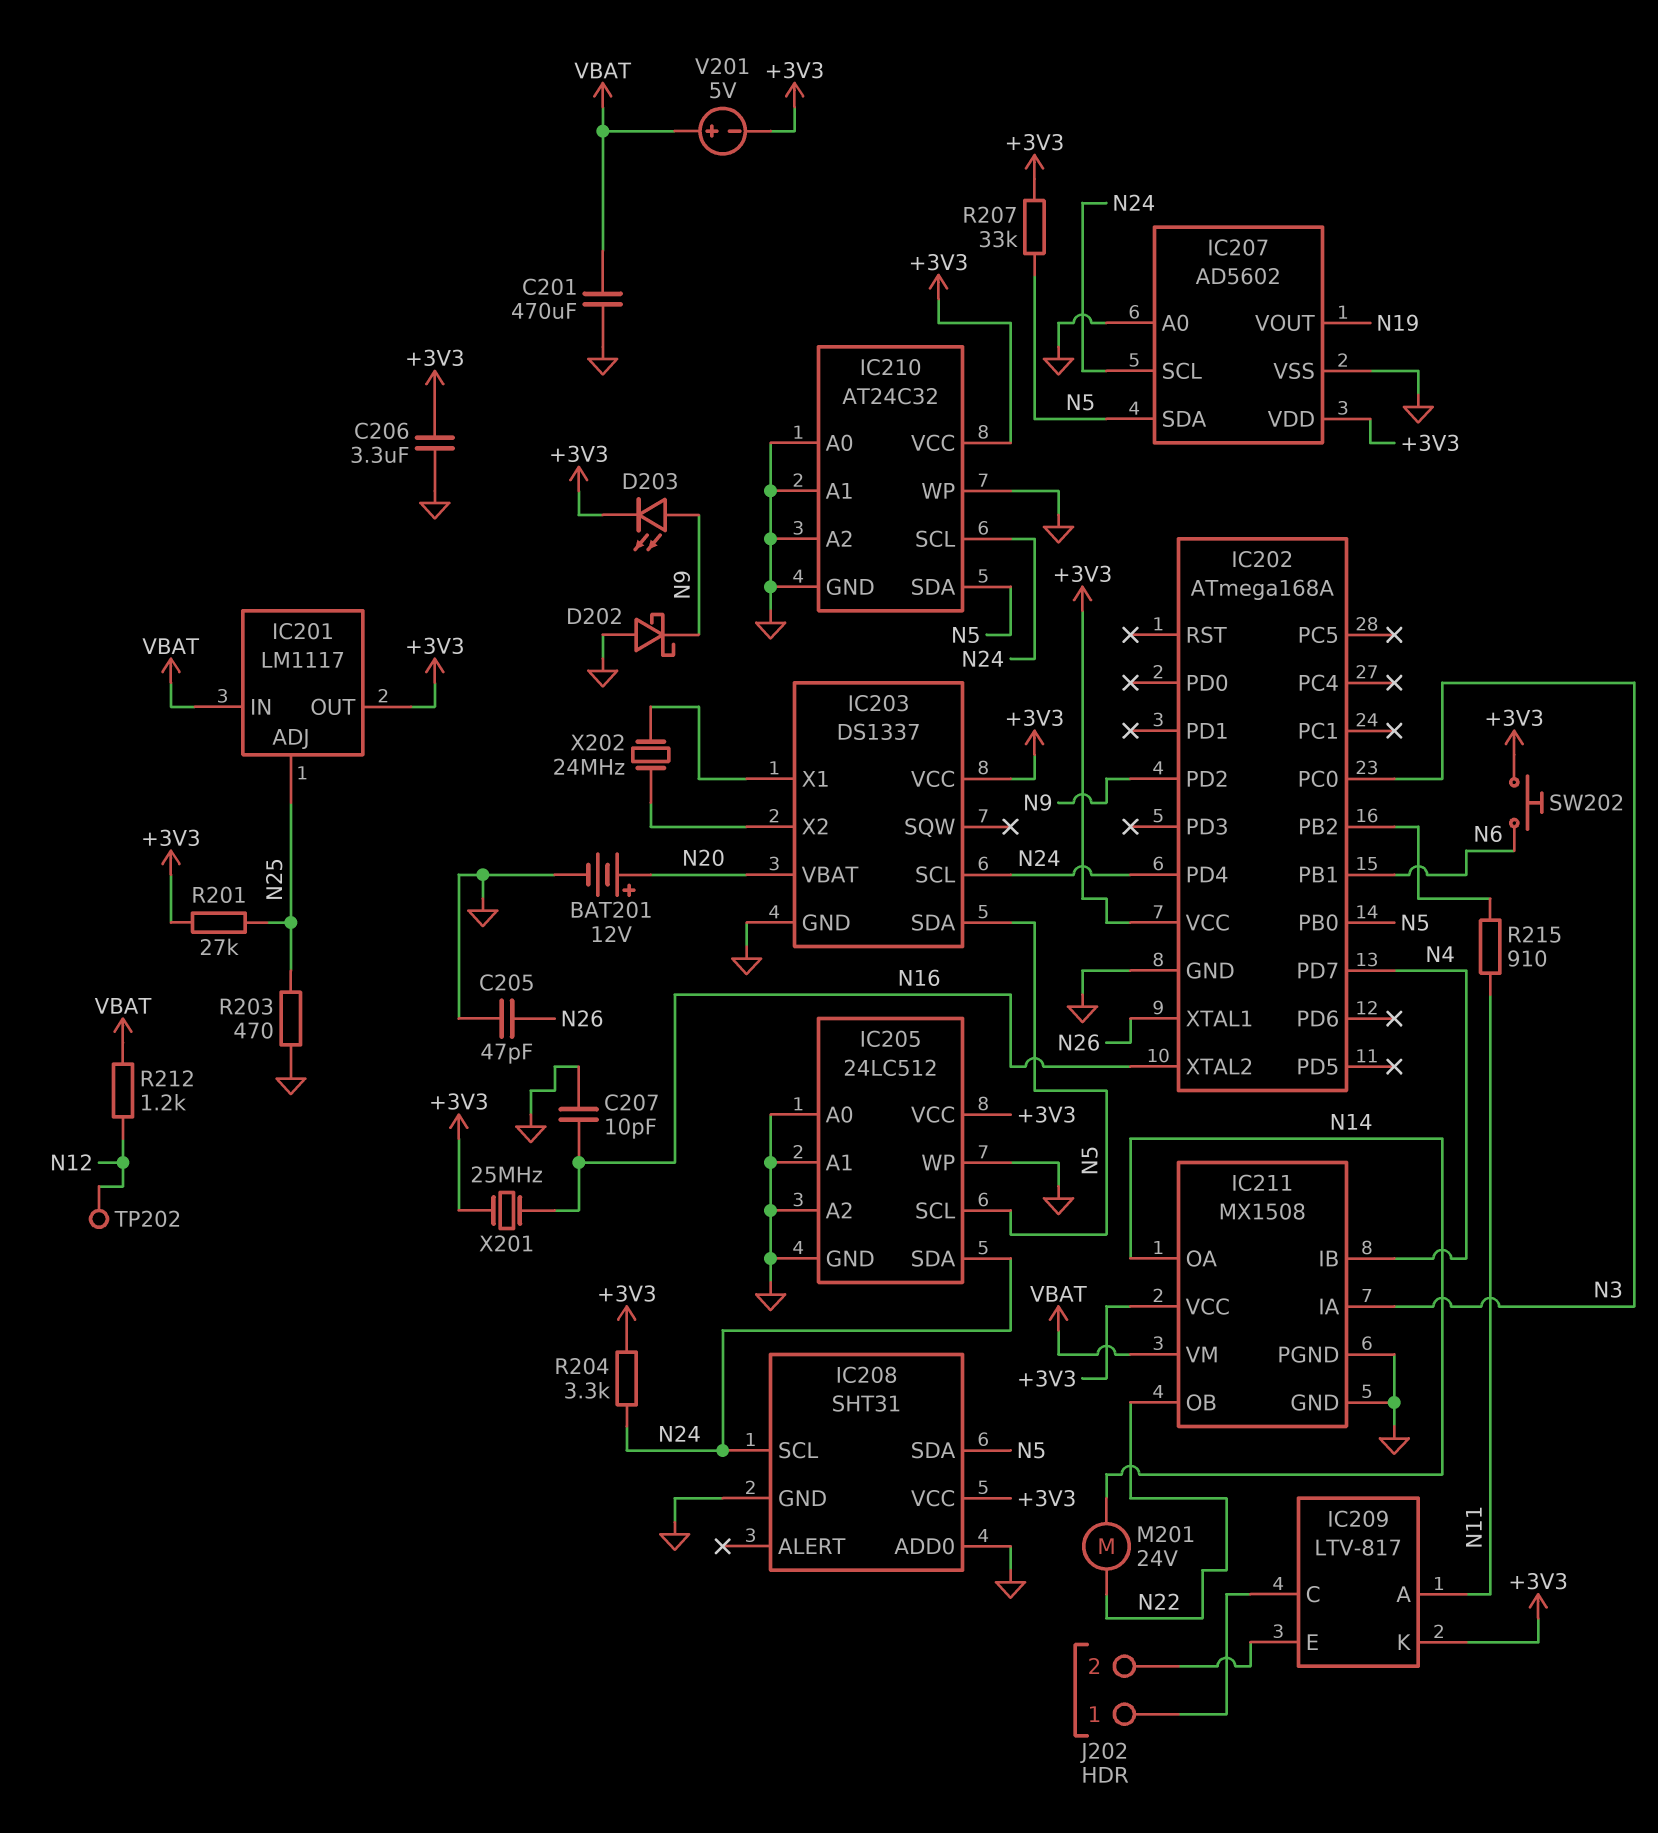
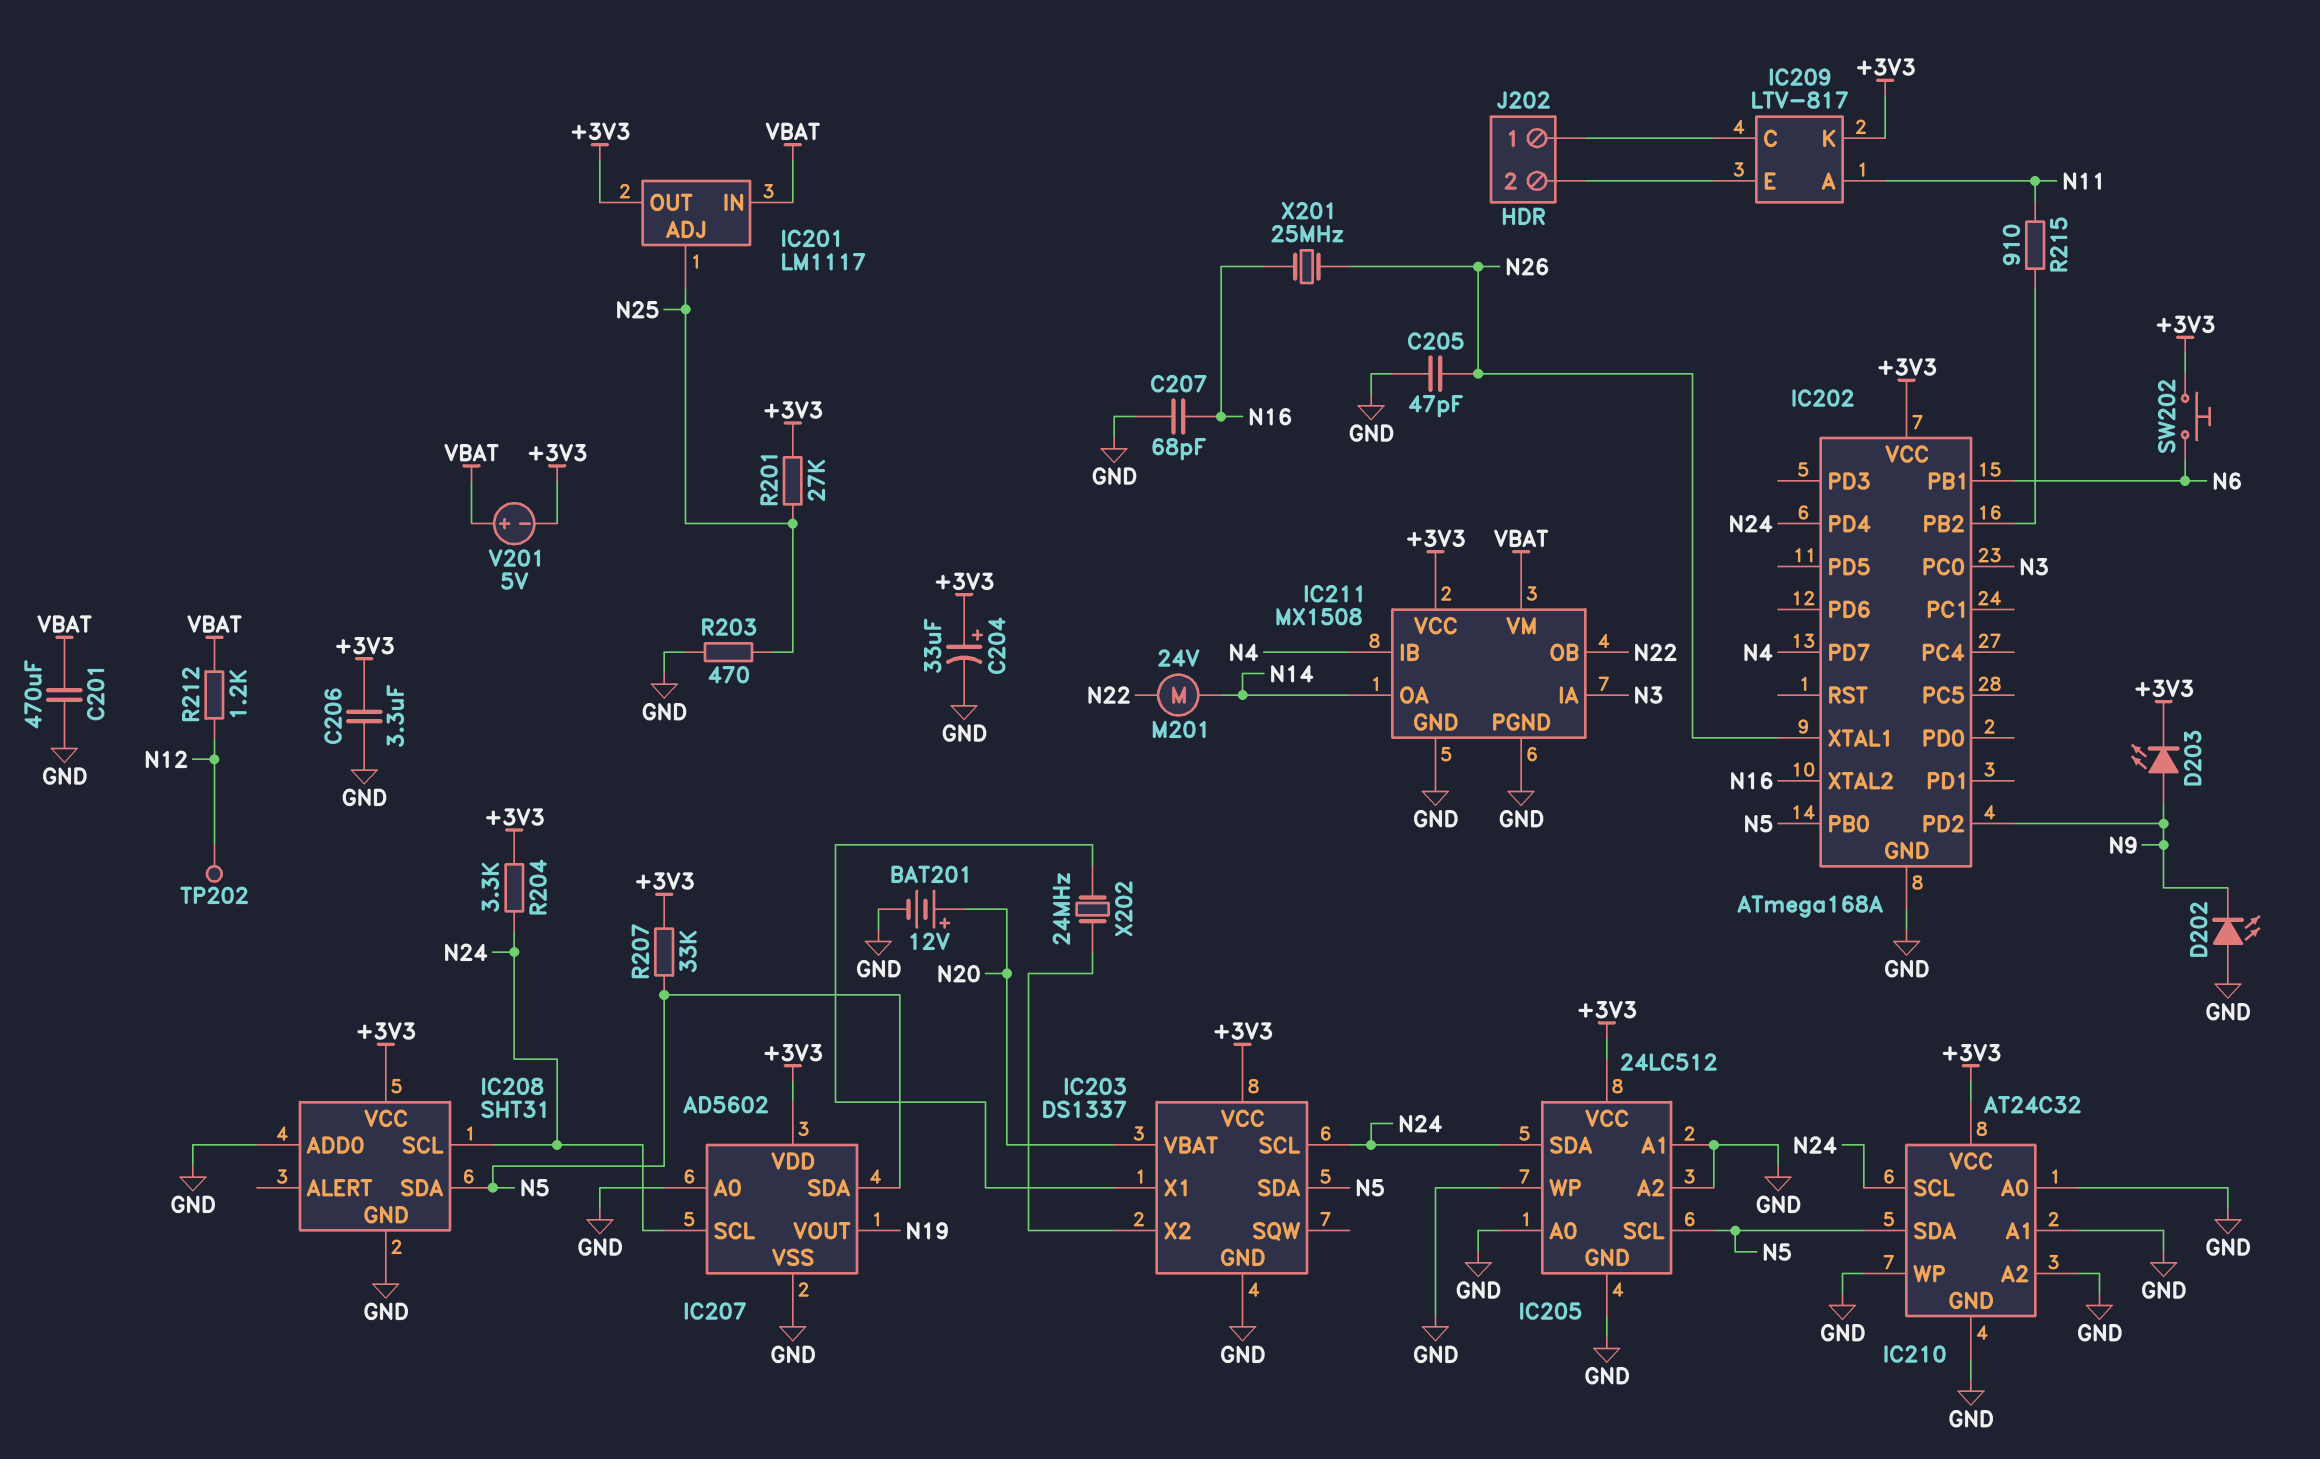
C204: none -> 33uF (plus +3V3, minus GND)
C207: 10pF (GND, N16) -> 68pF (GND, N16)
D202: schottky (A GND, K N9) -> LED (A GND, K N9)
X201: 25MHz (+3V3, N16) -> 25MHz (N16, N26)

